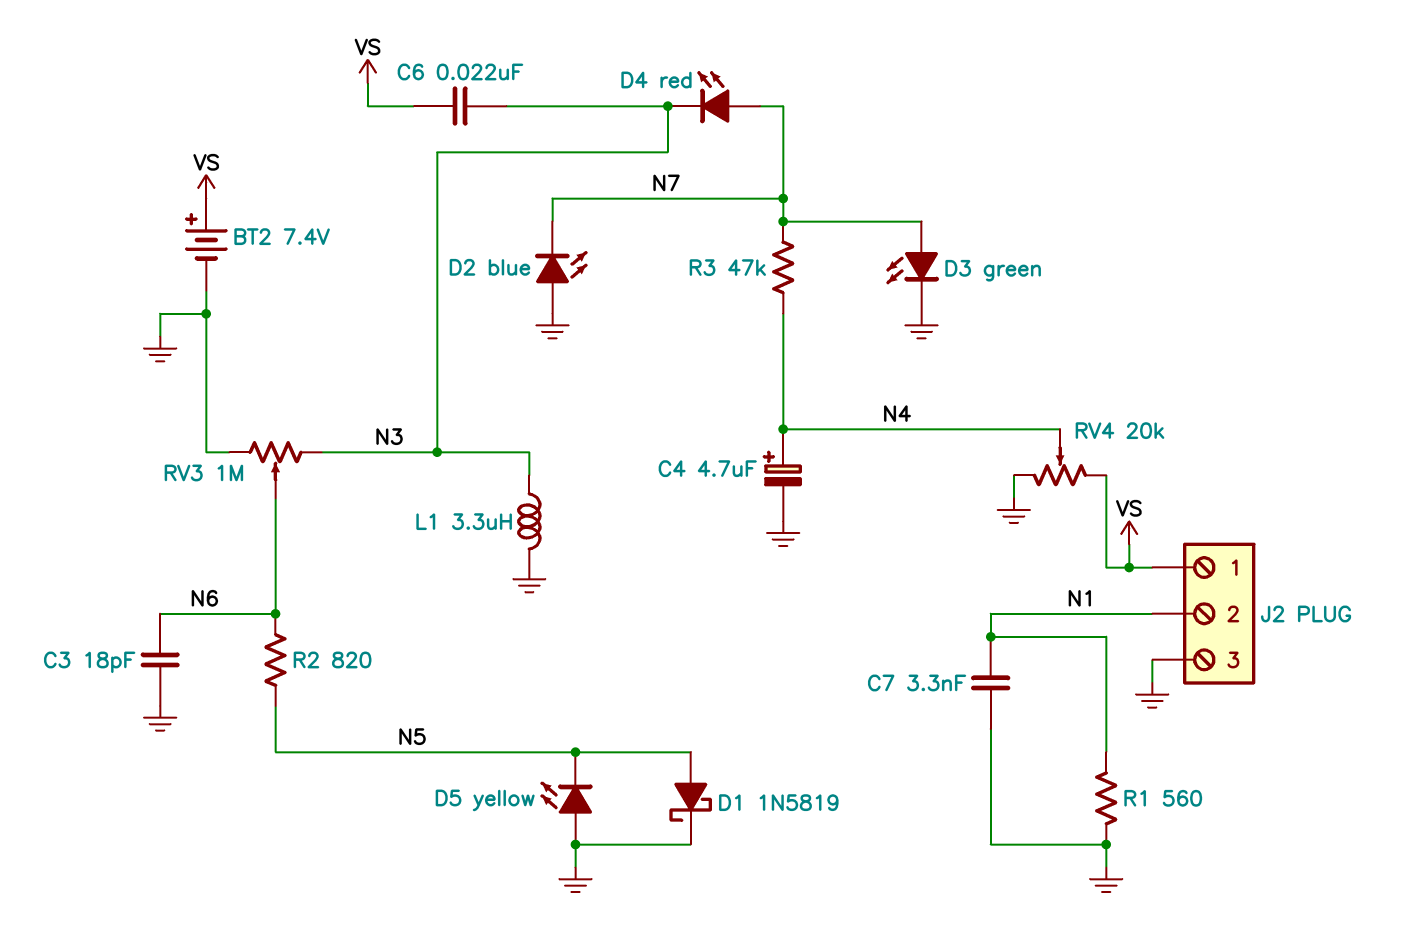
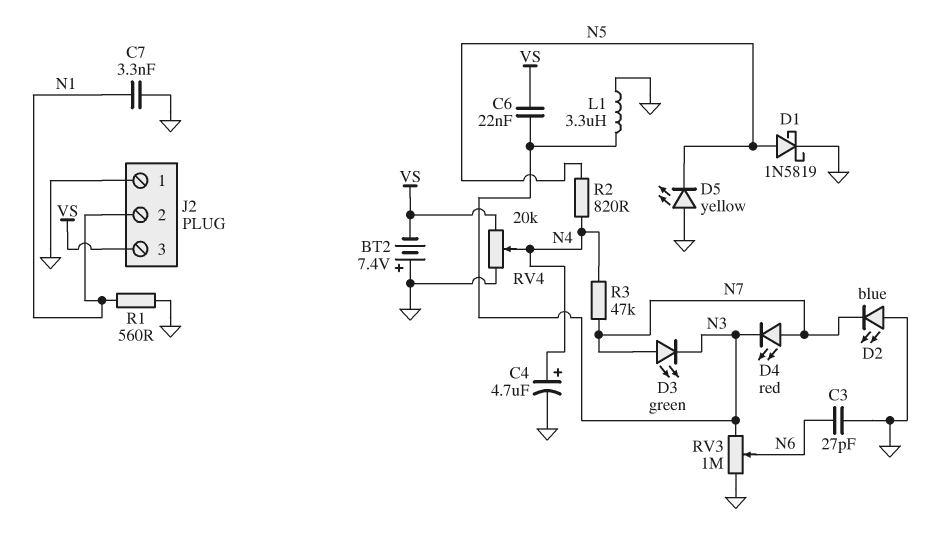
BT2: 7.4V (plus VS, minus GND) -> 7.4V (plus GND, minus VS)
C3: 18pF (GND, N6) -> 27pF (GND, N6)
D3: LED green (A N7, K GND) -> LED green (A N7, K N3)
J2 pin 1: VS -> GND
J2 pin 3: GND -> VS
R2: 820 (N5, N6) -> 820 (N4, N5)

